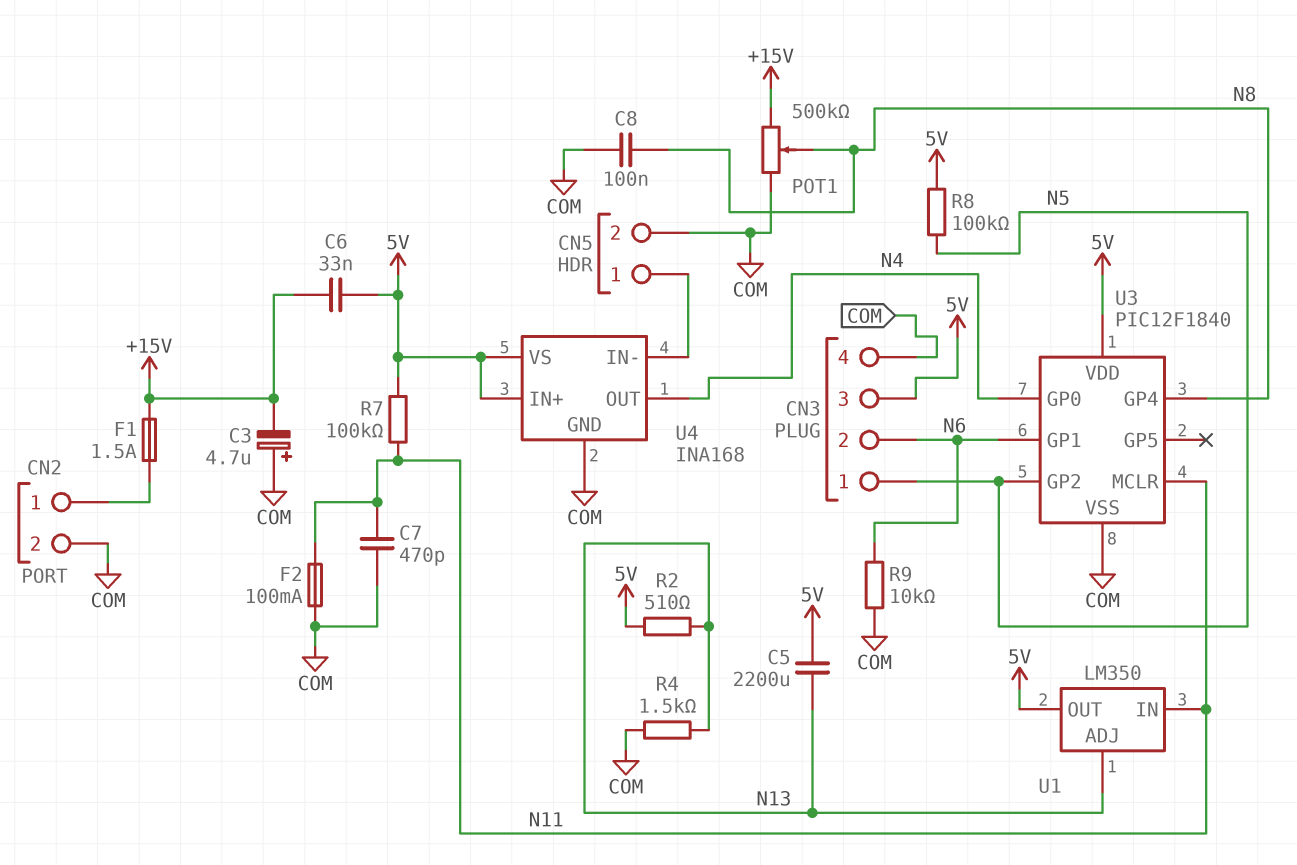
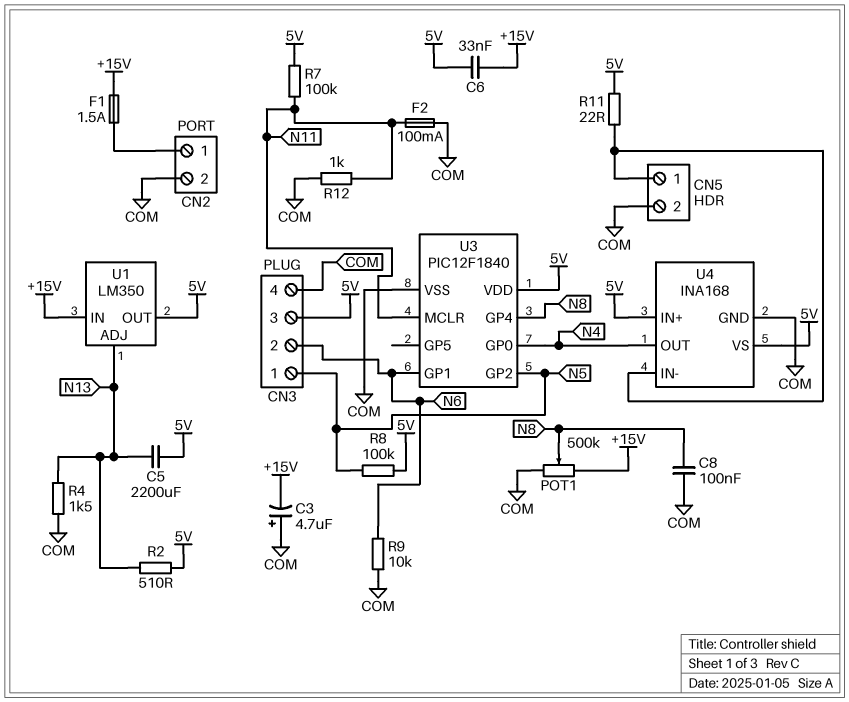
C7: 470pF (COM, N11) -> none
R11: none -> 22 (5V, CN5/1)
R12: none -> 1k (COM, N11)
U1 pin IN: N11 -> +15V

